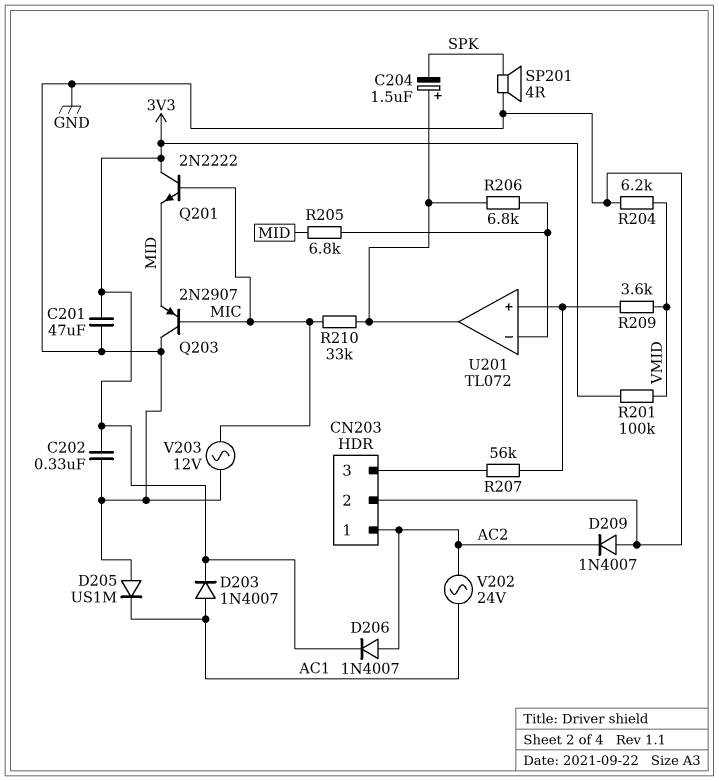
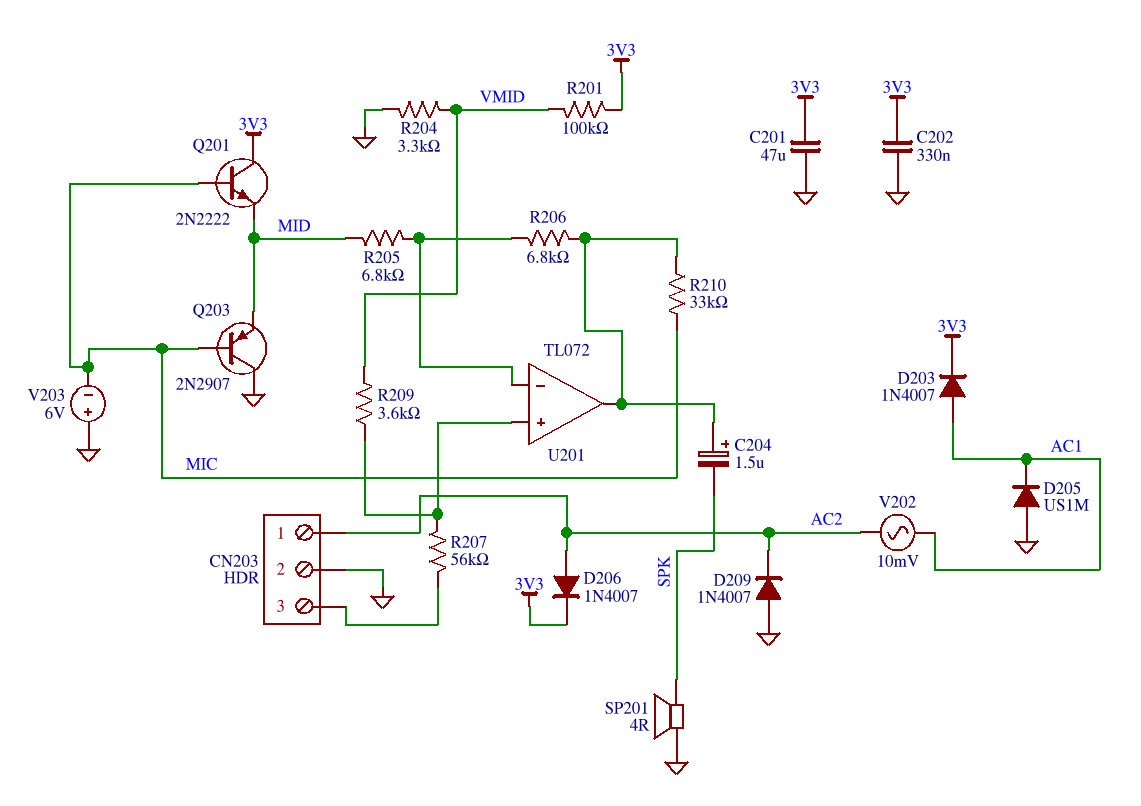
R204: 6.2k (GND, VMID) -> 3.3k (GND, VMID)
V202: AC 24V (AC1, AC2) -> AC 10mV (AC1, AC2)
V203: AC 12V (GND, MIC) -> 6V (plus GND, minus MIC)

